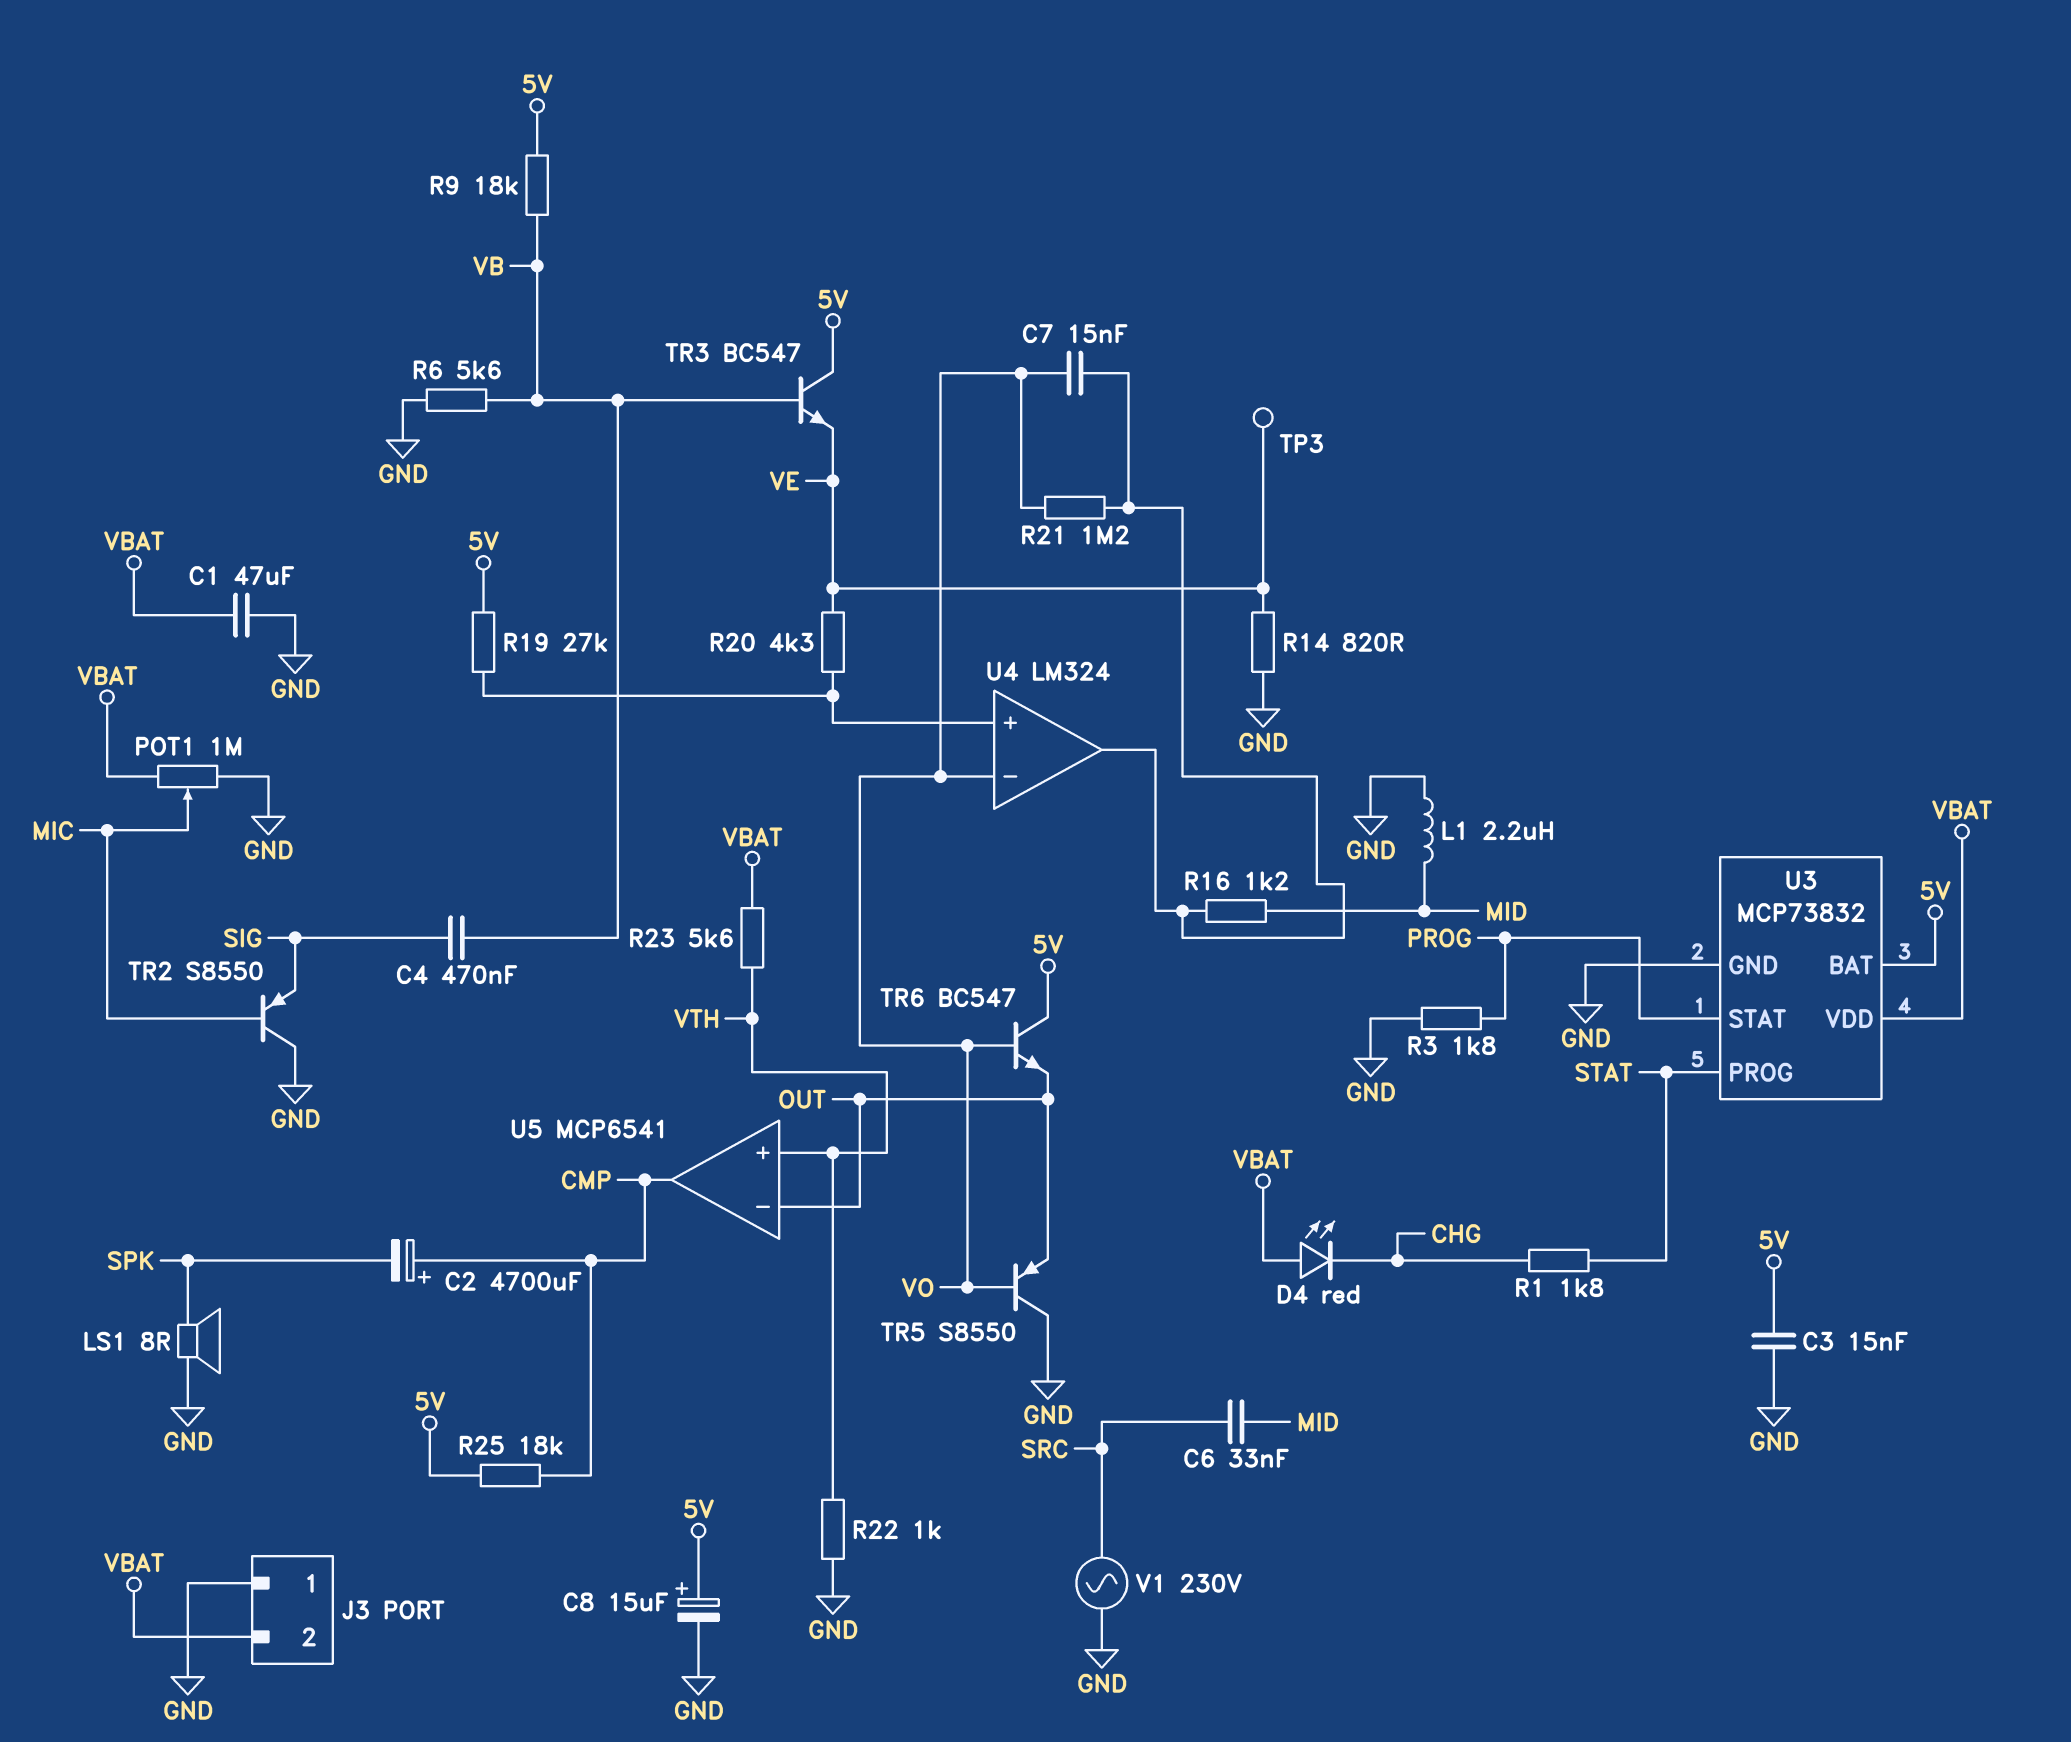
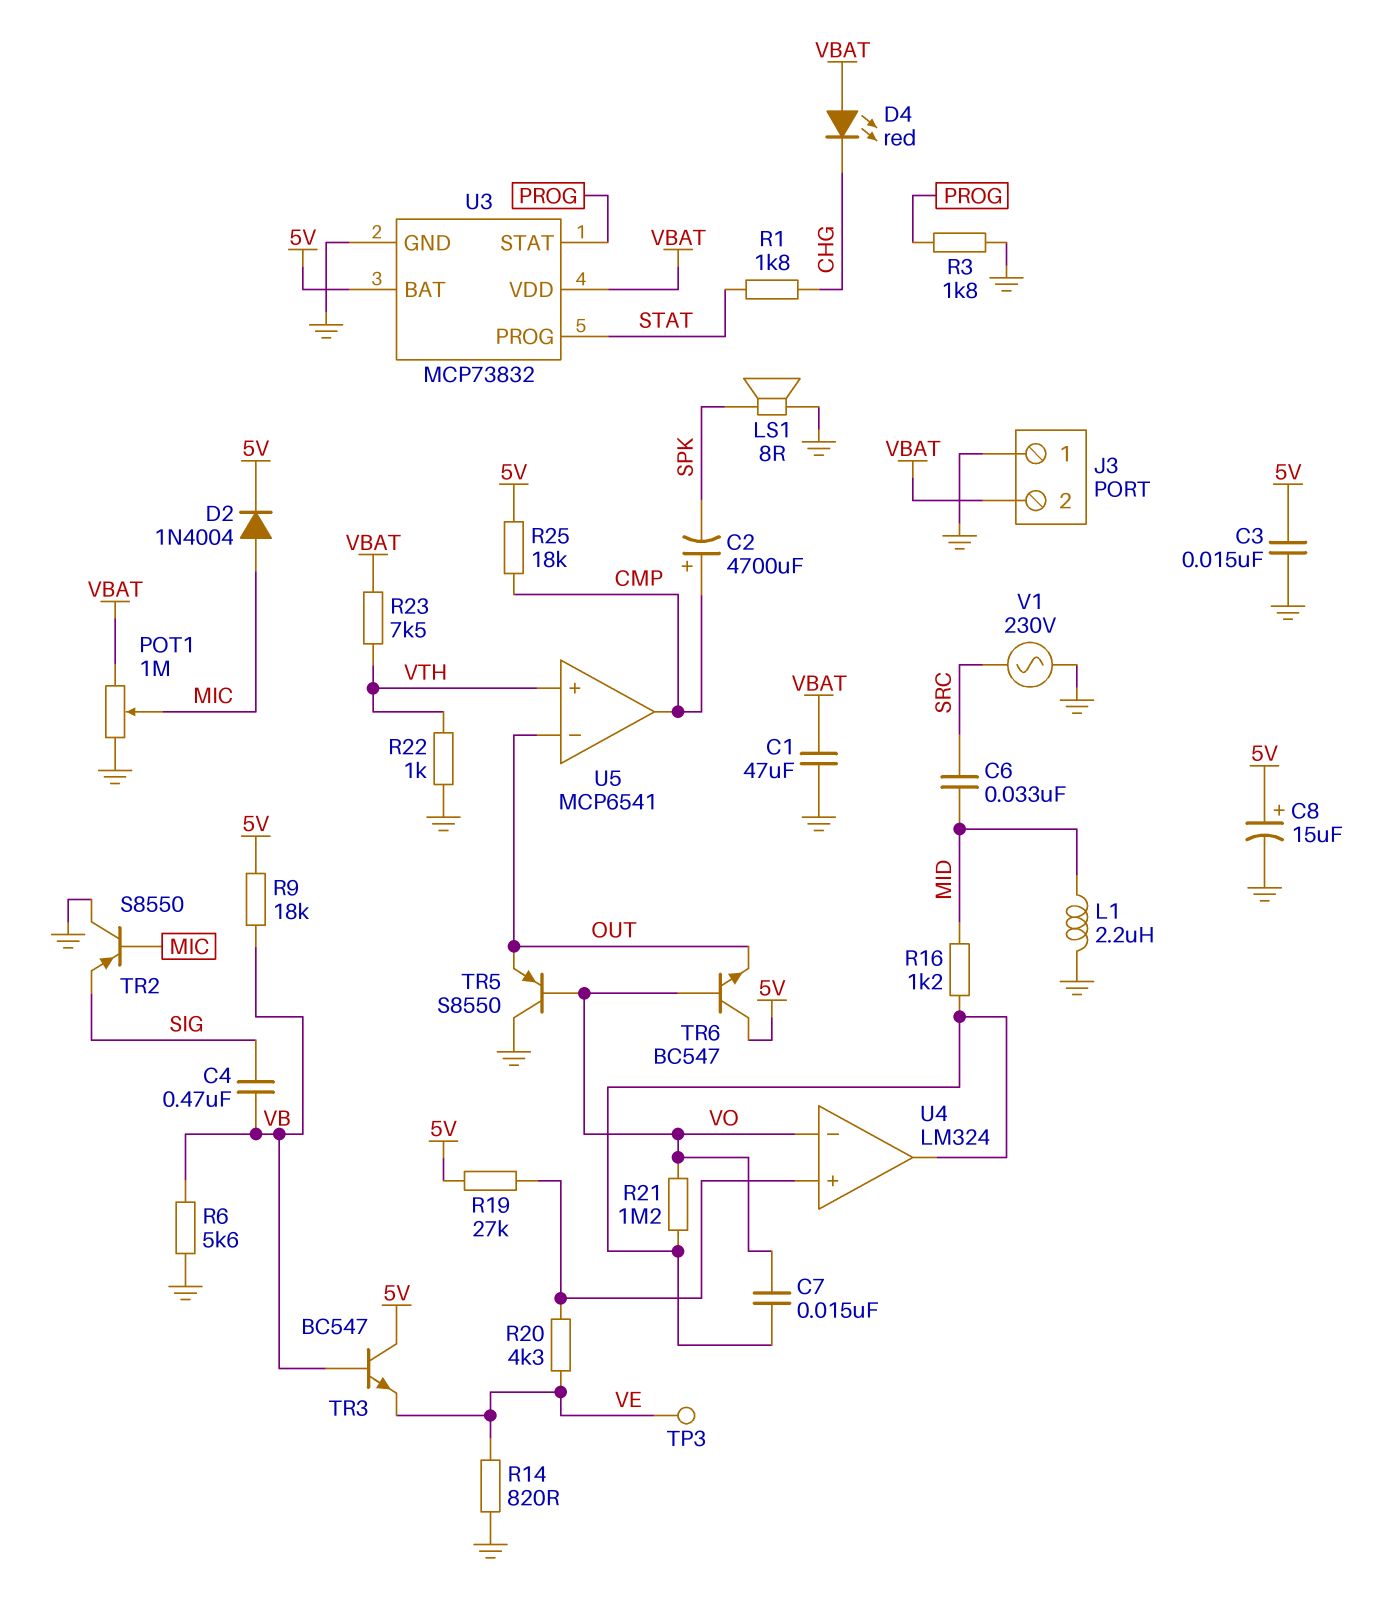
D2: none -> diode 1N4004 (A MIC, K 5V)
R23: 5.6k (VBAT, VTH) -> 7.5k (VBAT, VTH)

